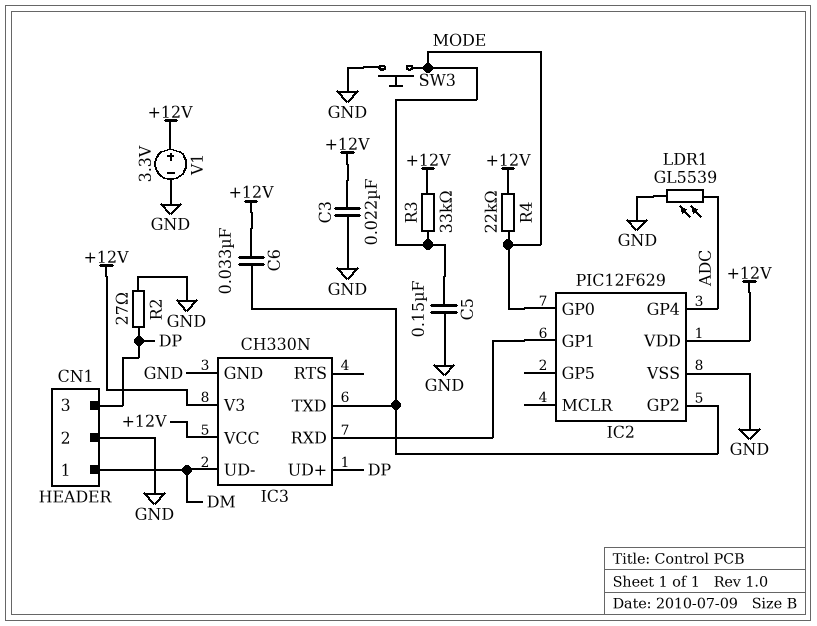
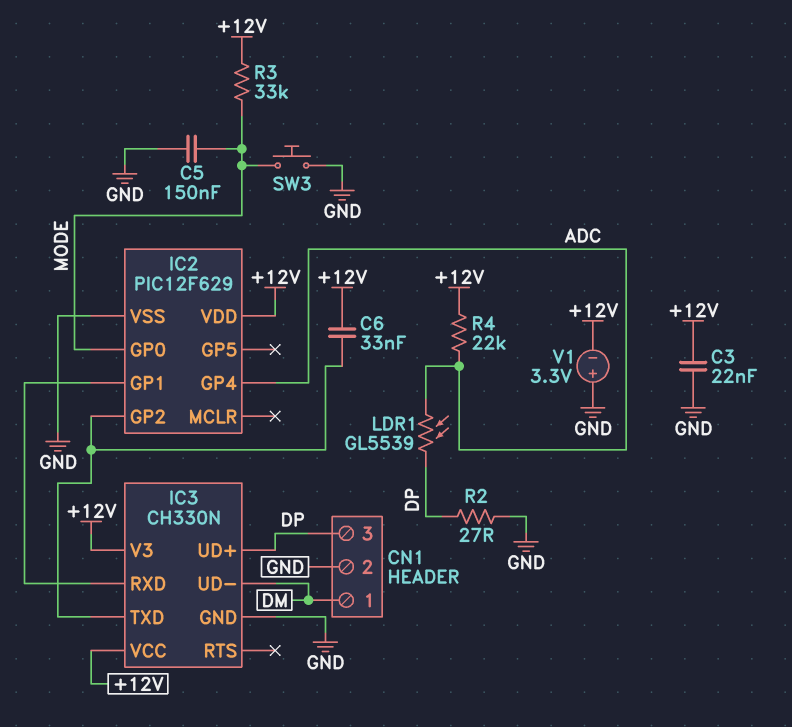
LDR1: GL5539 (ADC, GND) -> GL5539 (ADC, DP)
R4: 22k (+12V, MODE) -> 22k (+12V, ADC)
V1: 3.3V (plus +12V, minus GND) -> 3.3V (plus GND, minus +12V)

